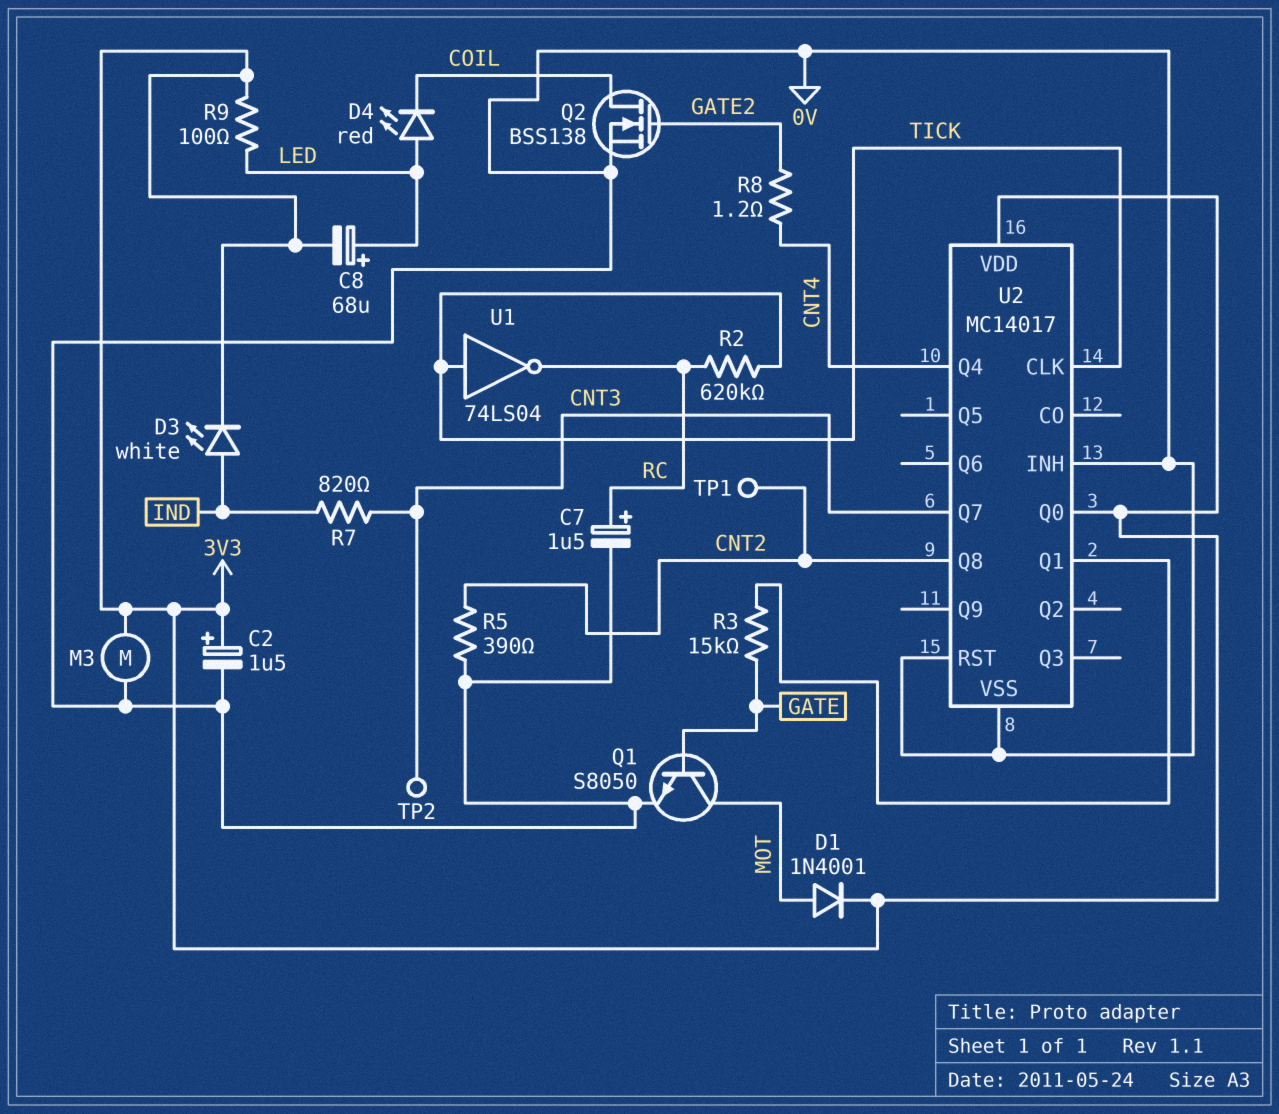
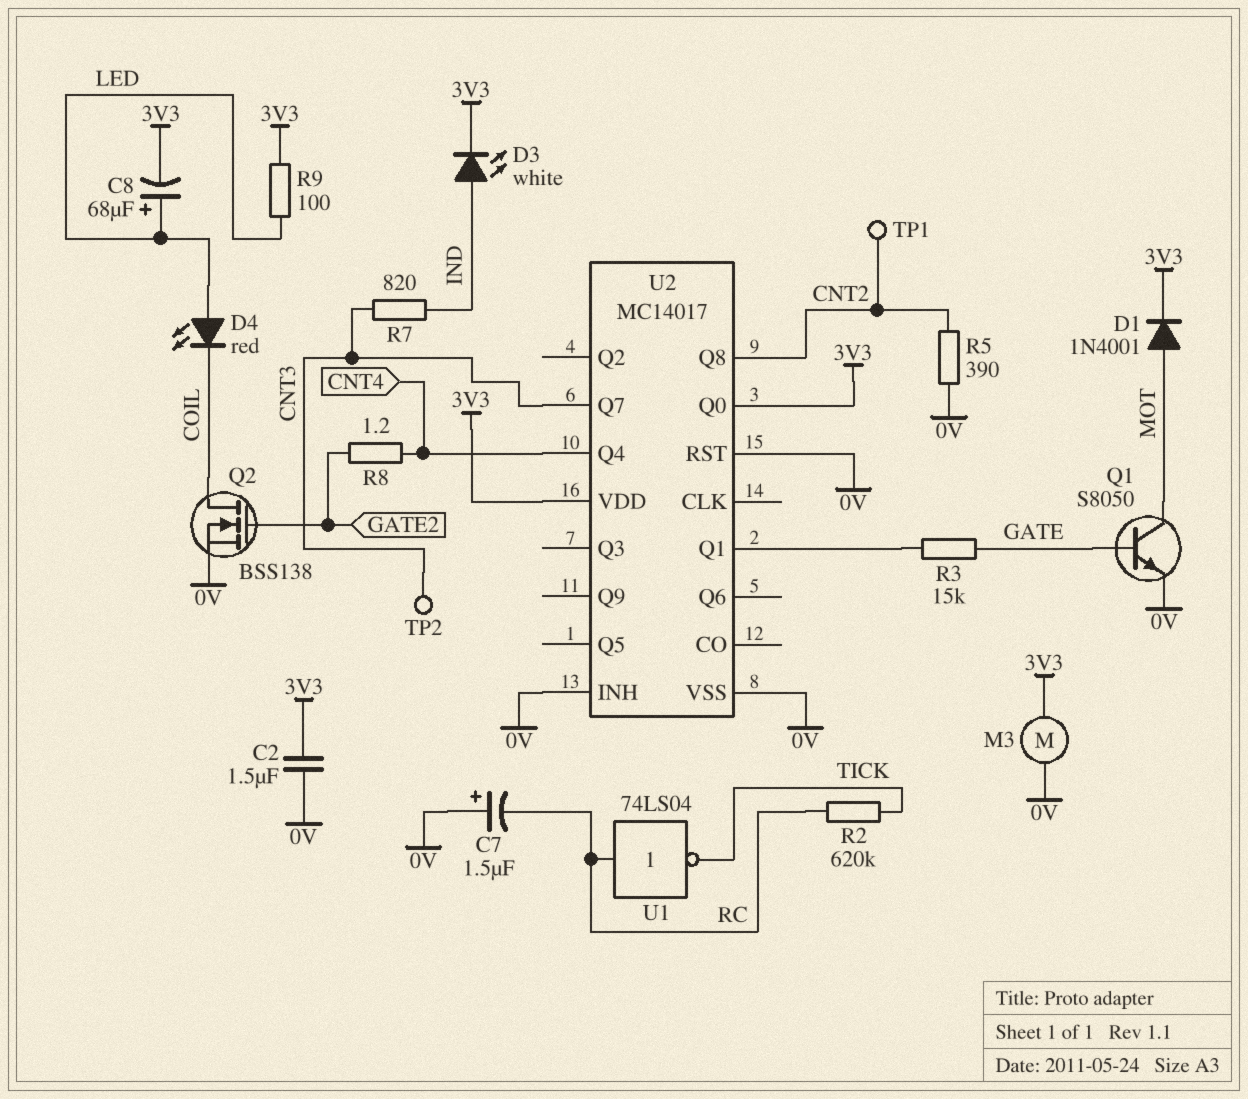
C2: 1.5uF (plus 3V3, minus 0V) -> 1.5uF (0V, 3V3)
C7: 1.5uF (plus RC, minus 0V) -> 1.5uF (plus 0V, minus RC)
U1: NOT 74LS04 (in TICK, out RC) -> NOT 74LS04 (in RC, out TICK)
U2 pin CLK: TICK -> none

